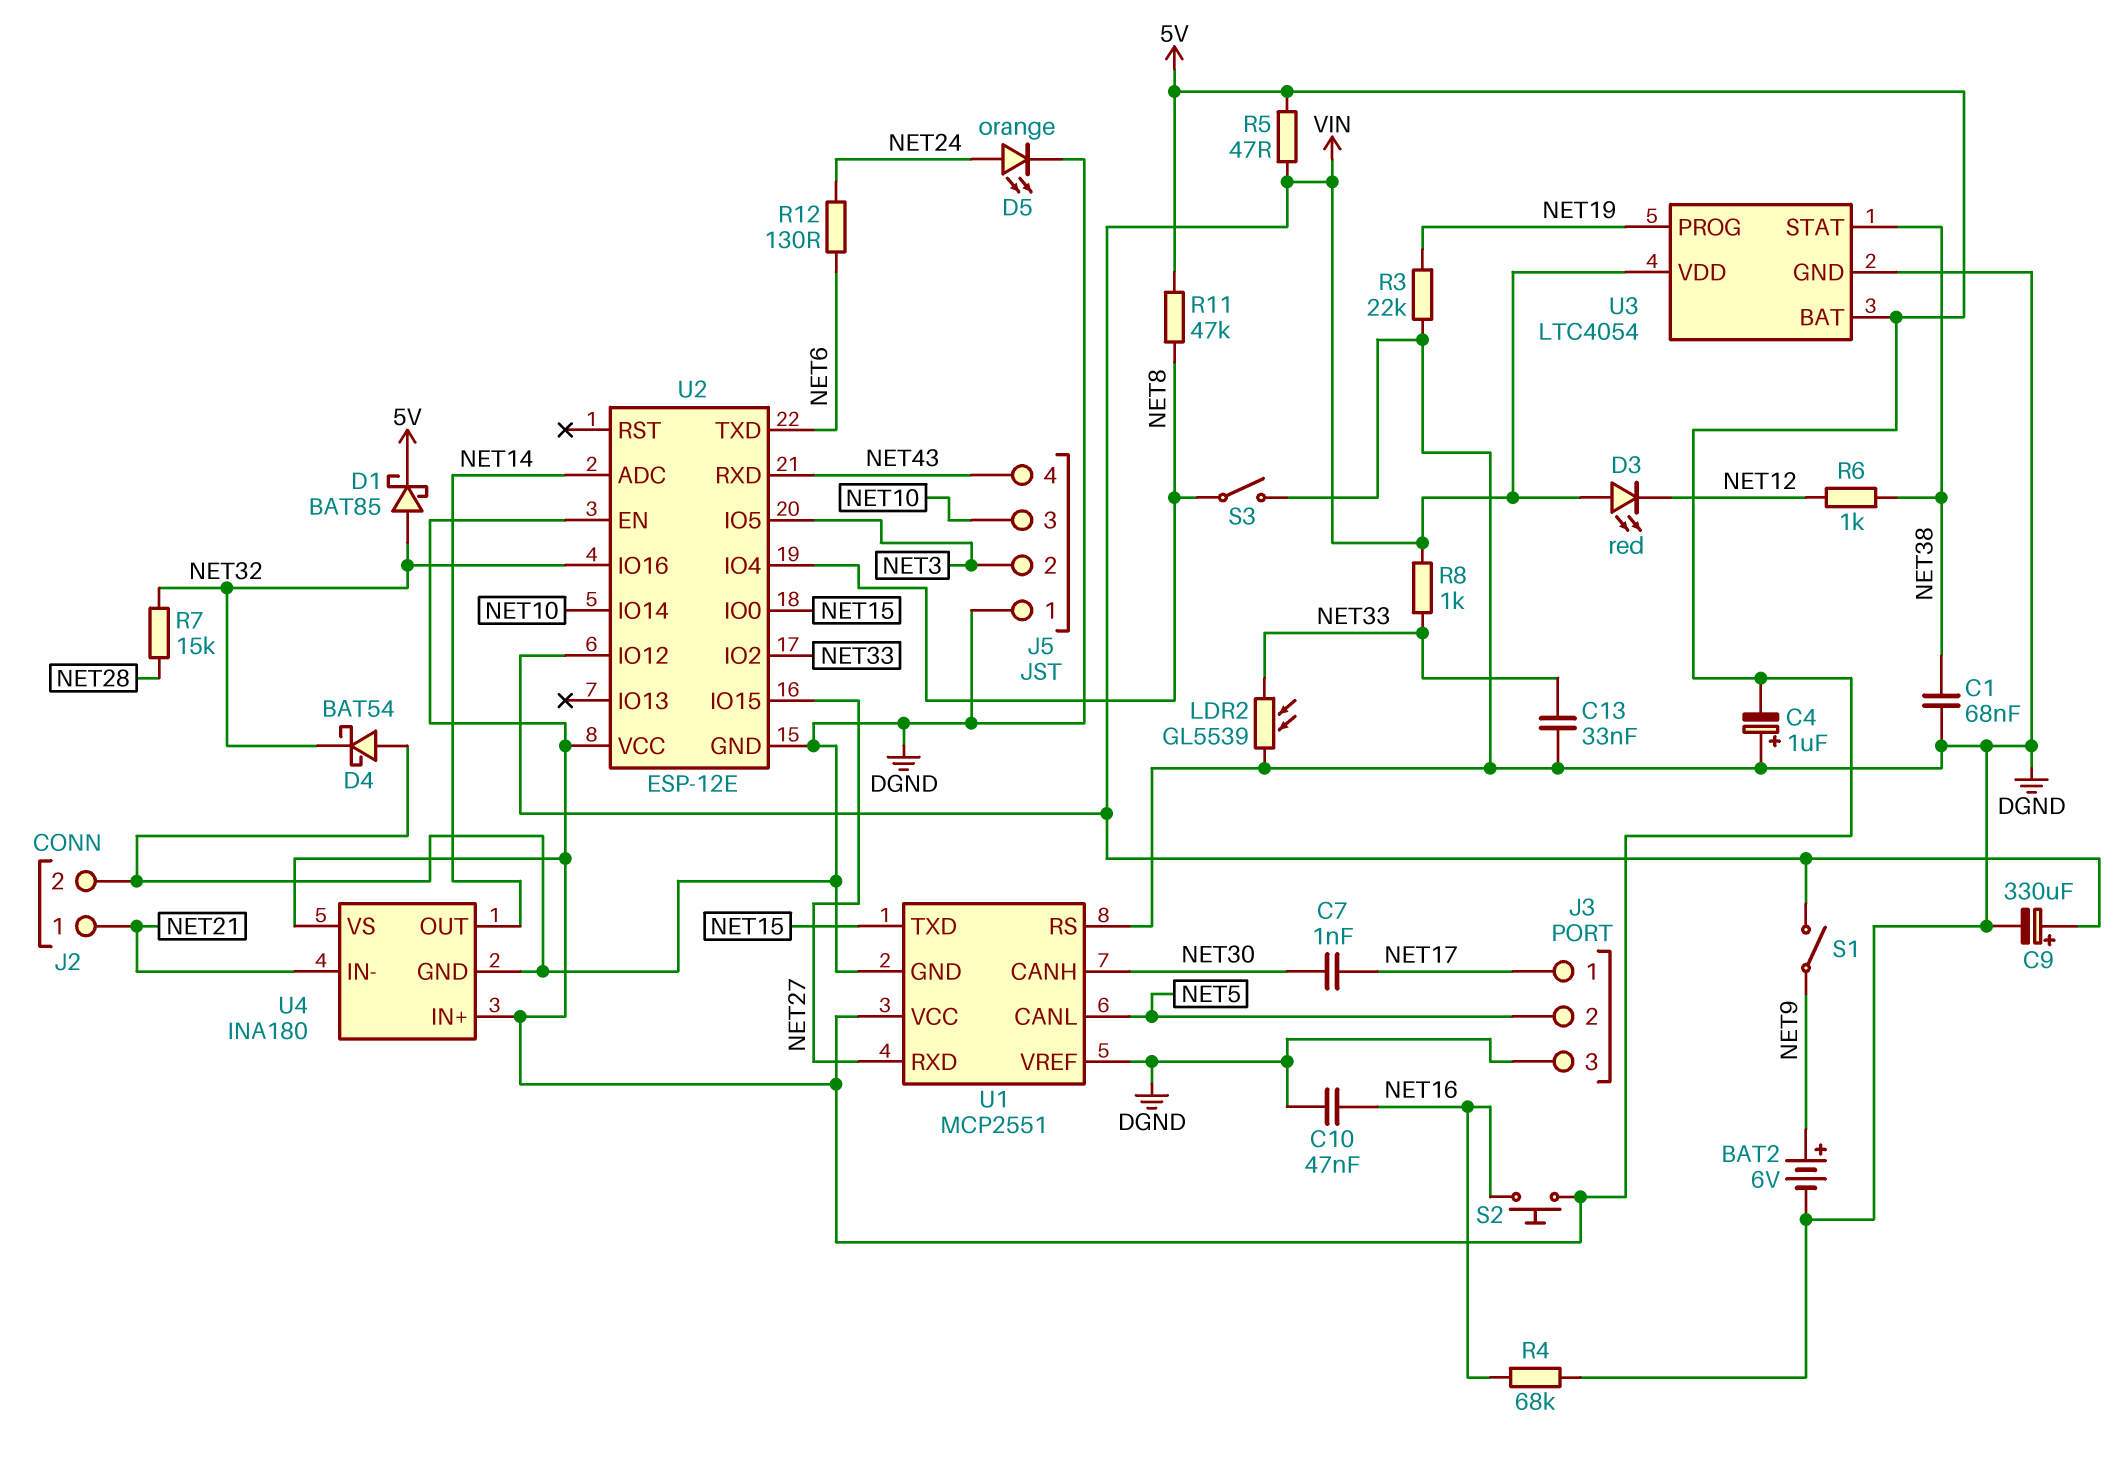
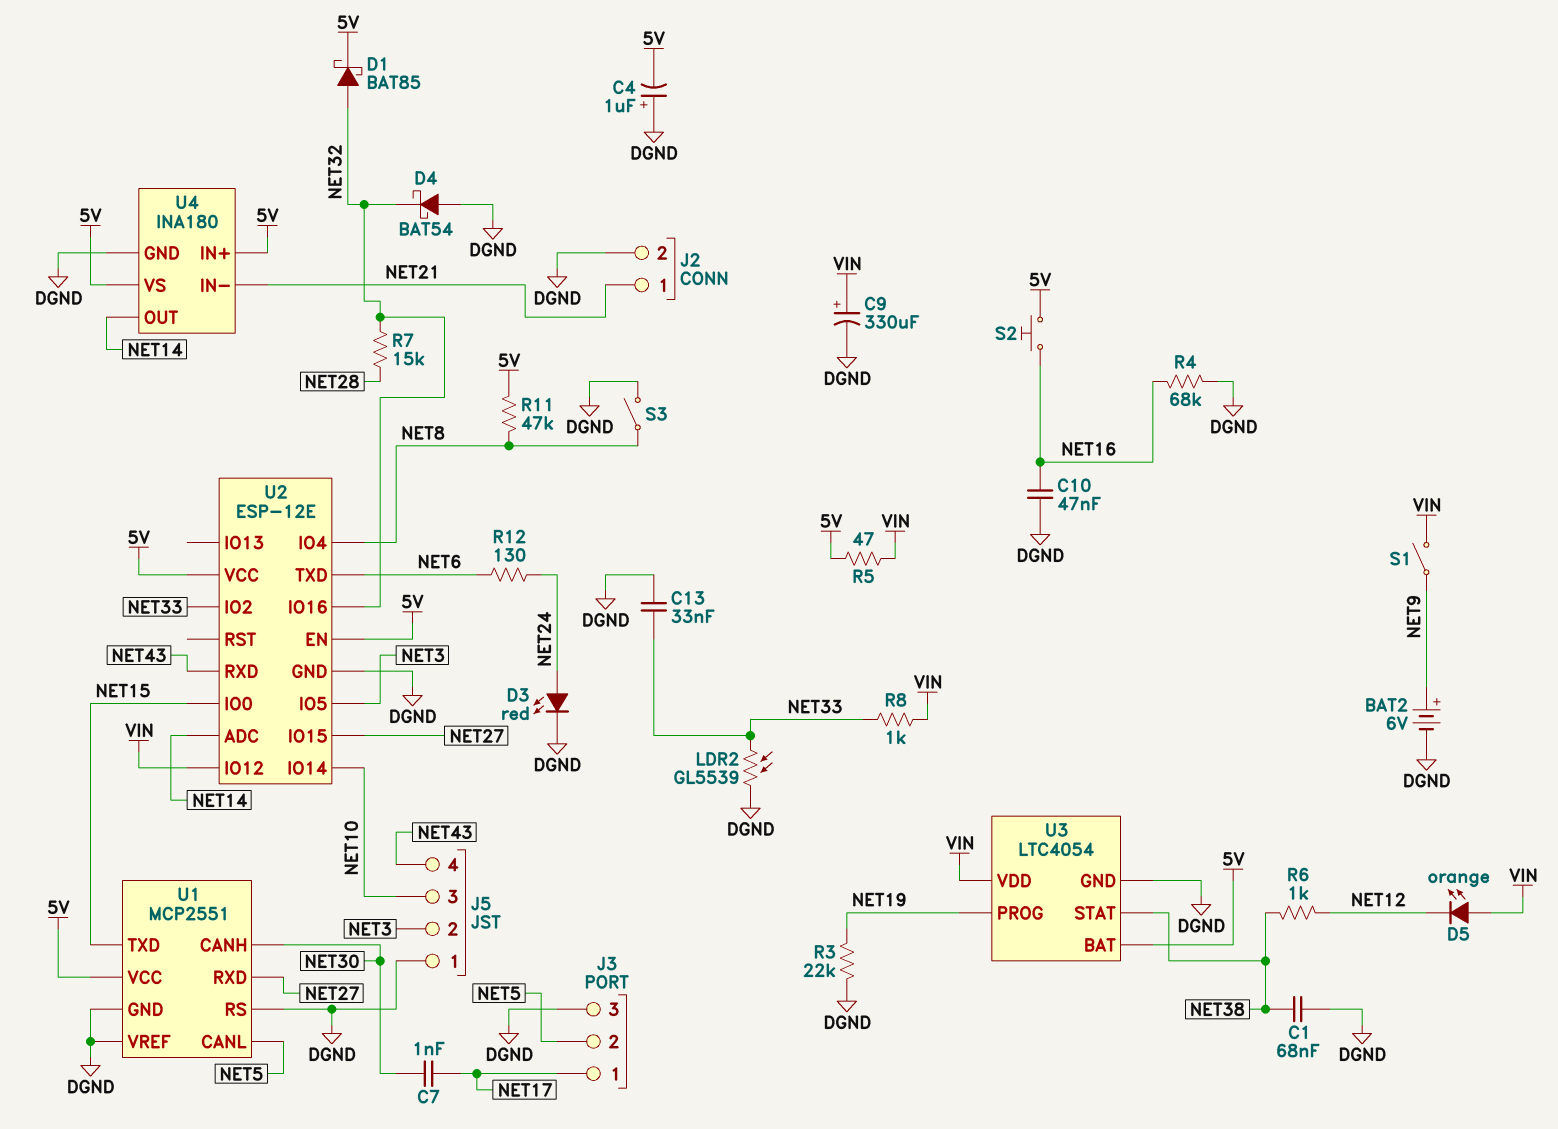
D3: LED red (A VIN, K NET12) -> LED red (A NET24, K DGND)
D5: LED orange (A NET24, K DGND) -> LED orange (A VIN, K NET12)

